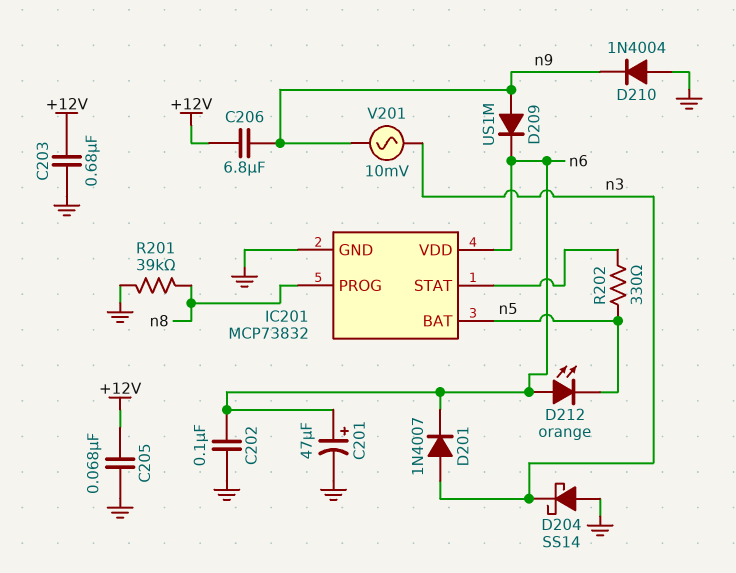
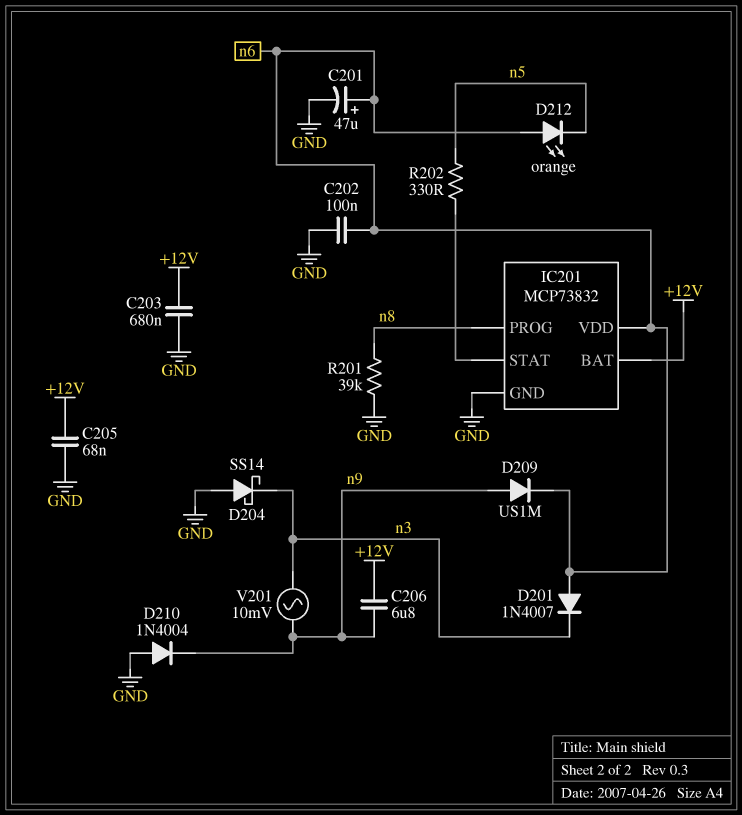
D201: diode 1N4007 (A n3, K n6) -> diode 1N4007 (A n6, K n3)
IC201 pin BAT: n5 -> +12V

